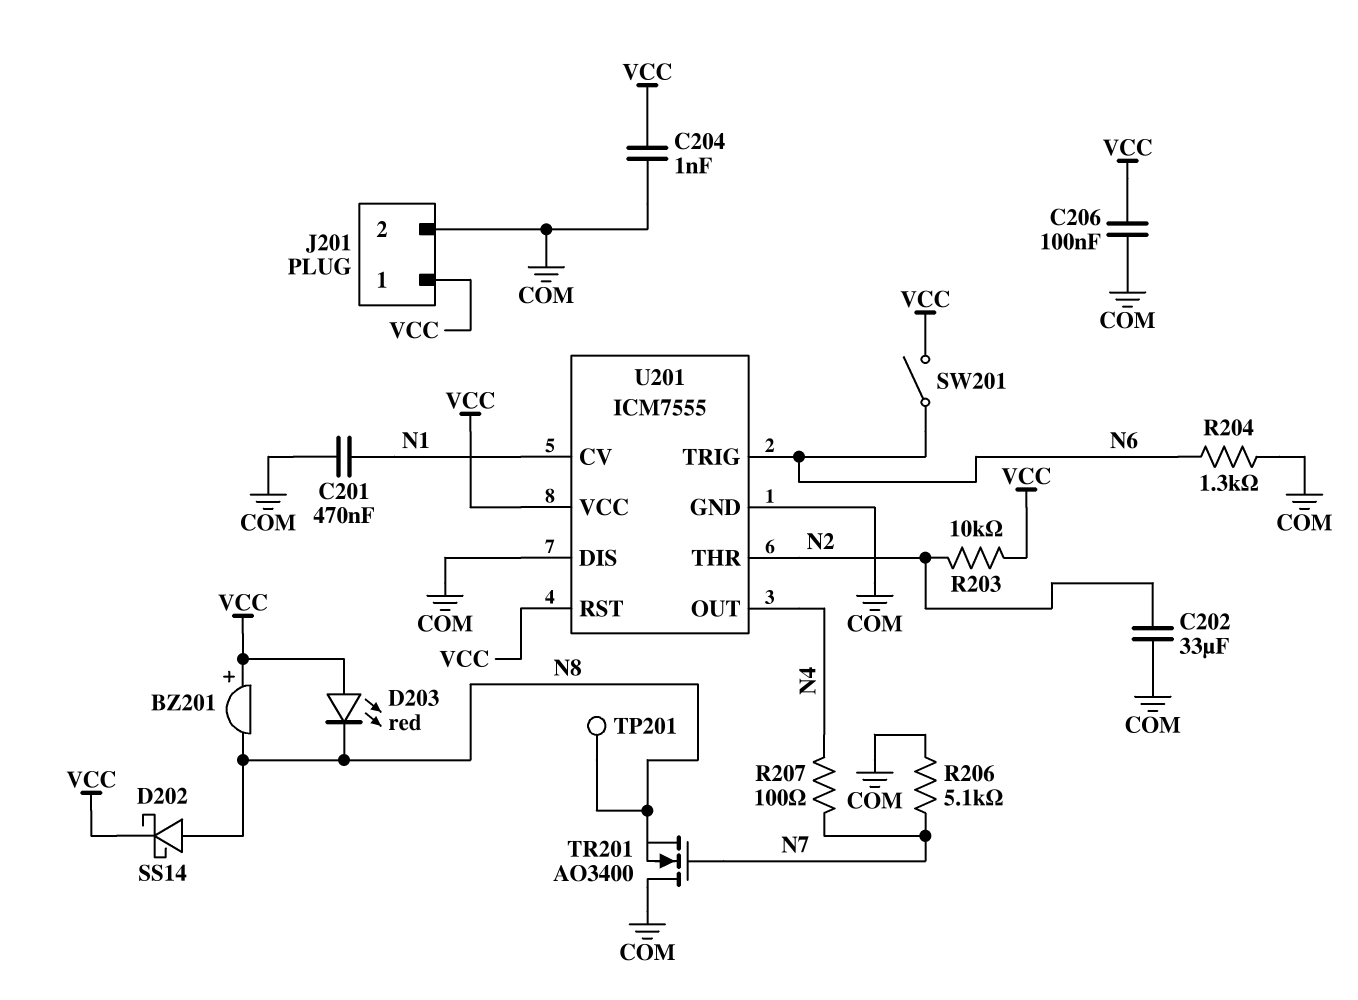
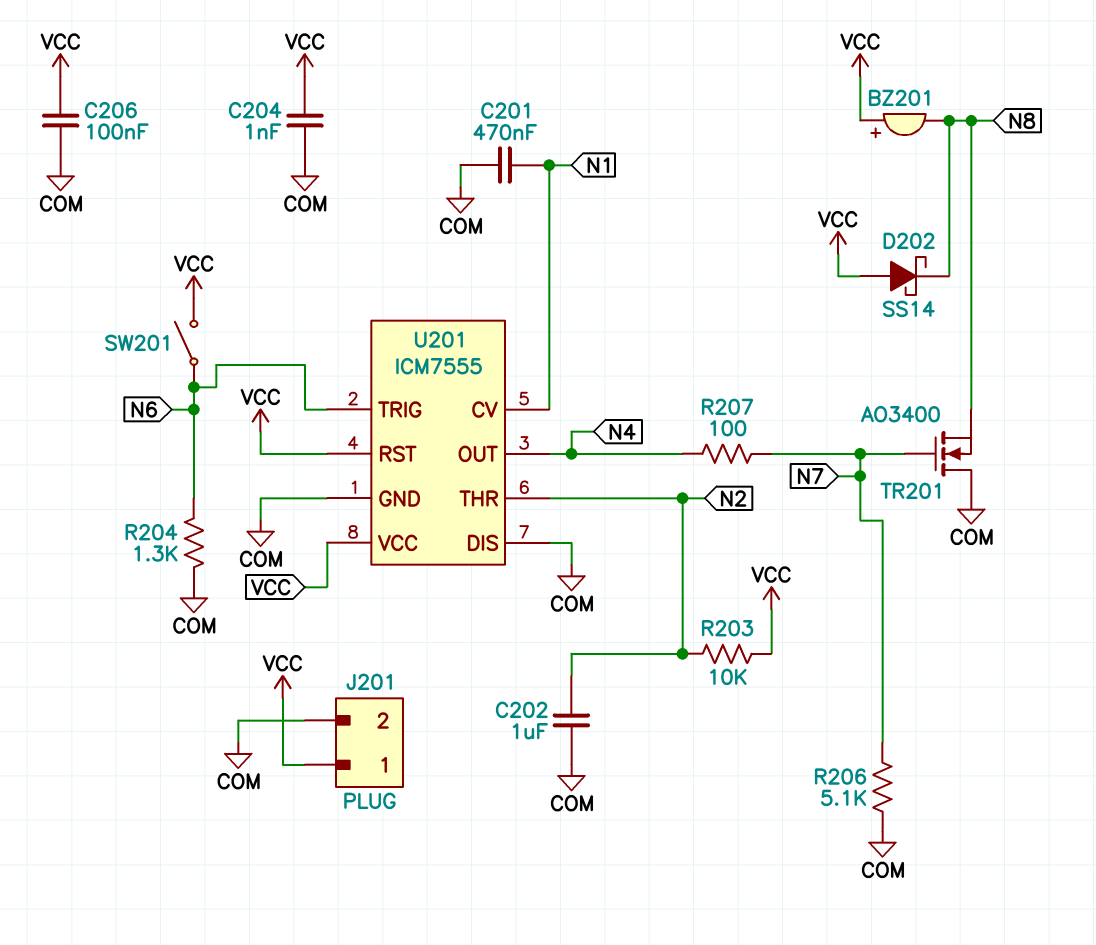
C202: 33uF (COM, N2) -> 1uF (COM, N2)
D202: schottky SS14 (A N8, K VCC) -> schottky SS14 (A VCC, K N8)
D203: LED red (A VCC, K N8) -> none
TP201: test point (N8) -> none

